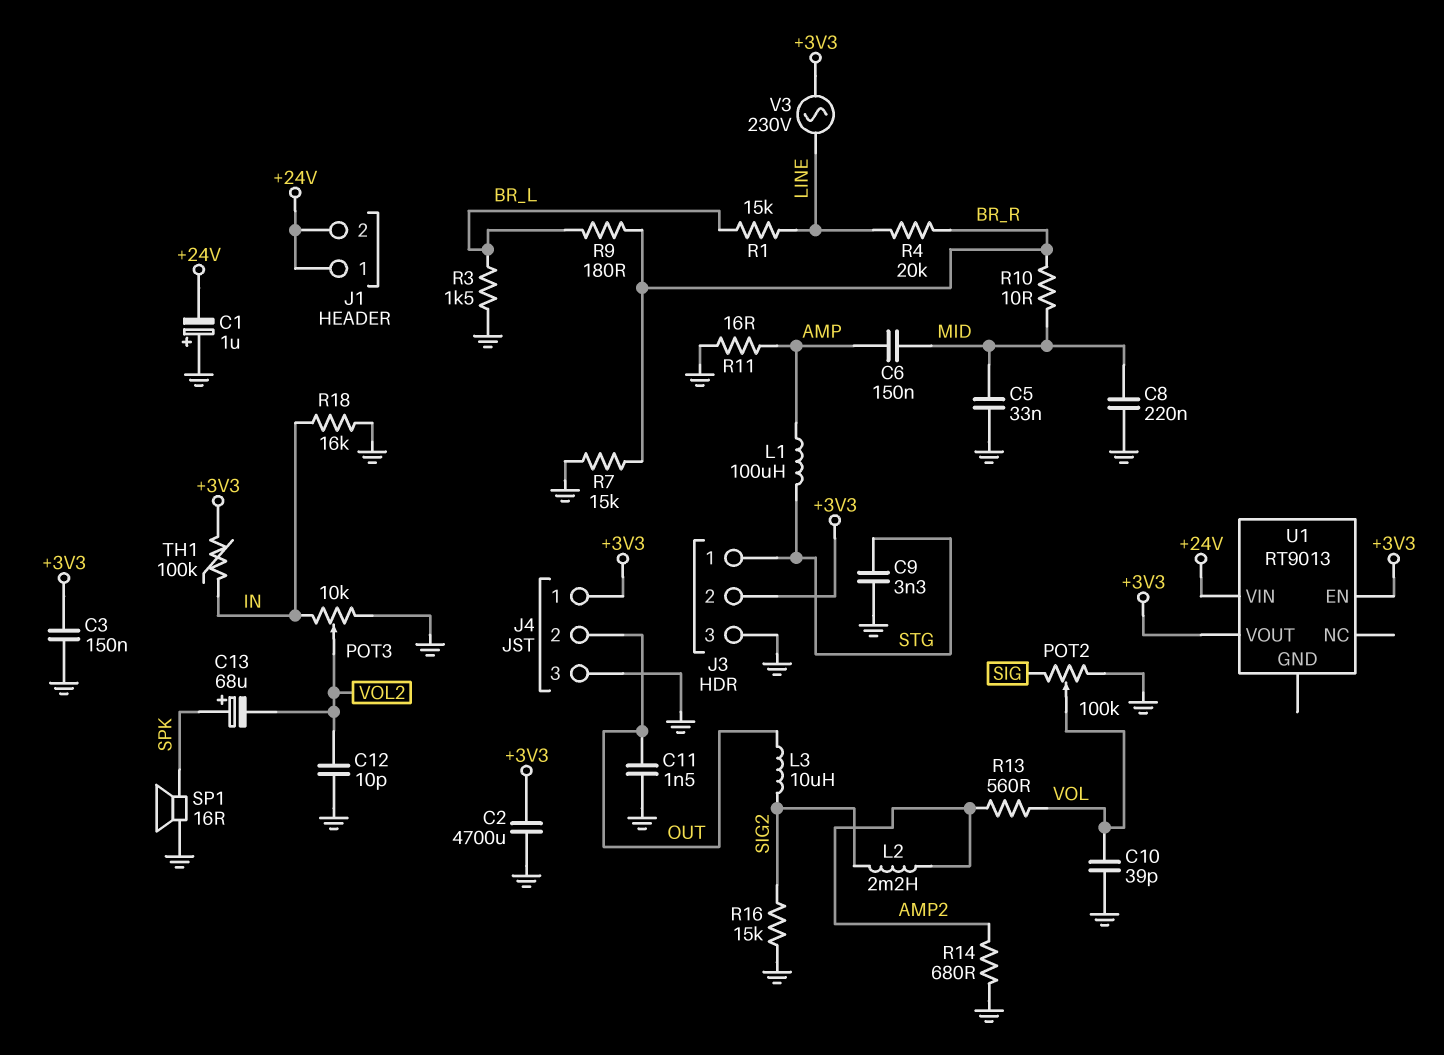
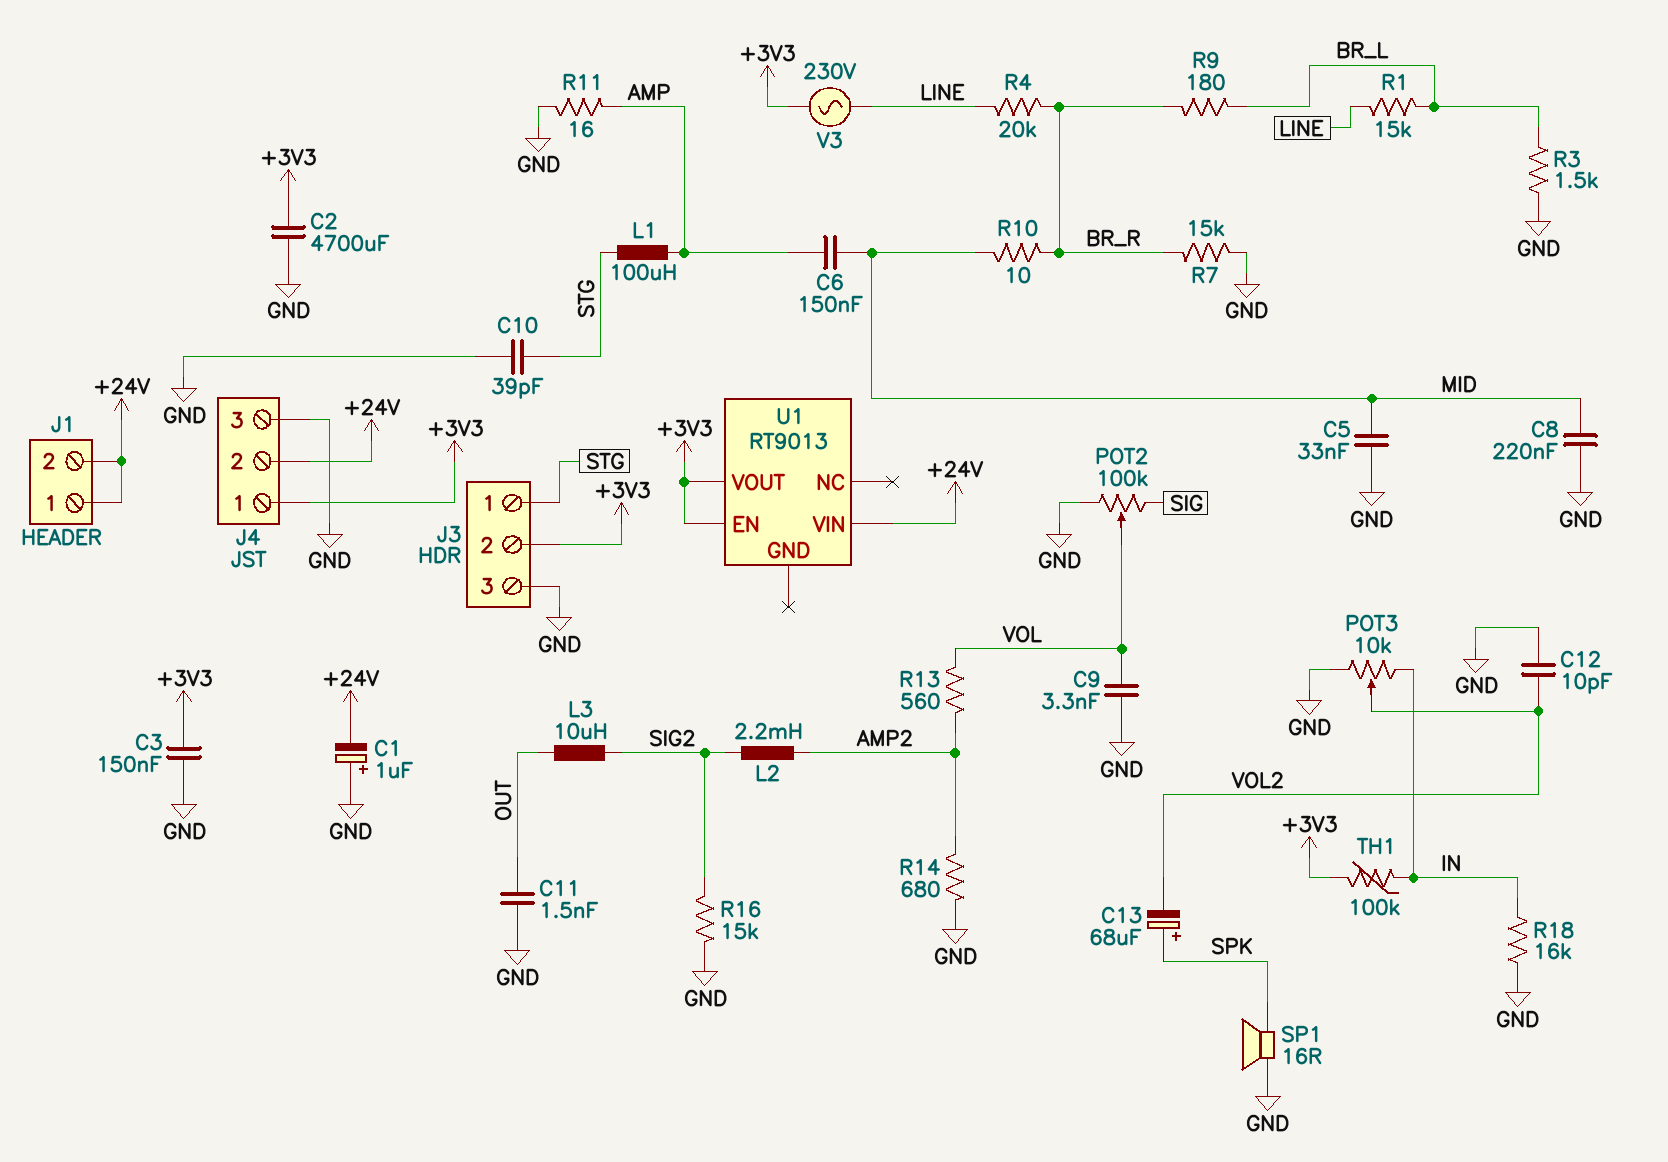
C9: 3.3nF (GND, STG) -> 3.3nF (GND, VOL)
C10: 39pF (GND, VOL) -> 39pF (GND, STG)
J4 pin 2: OUT -> +24V

